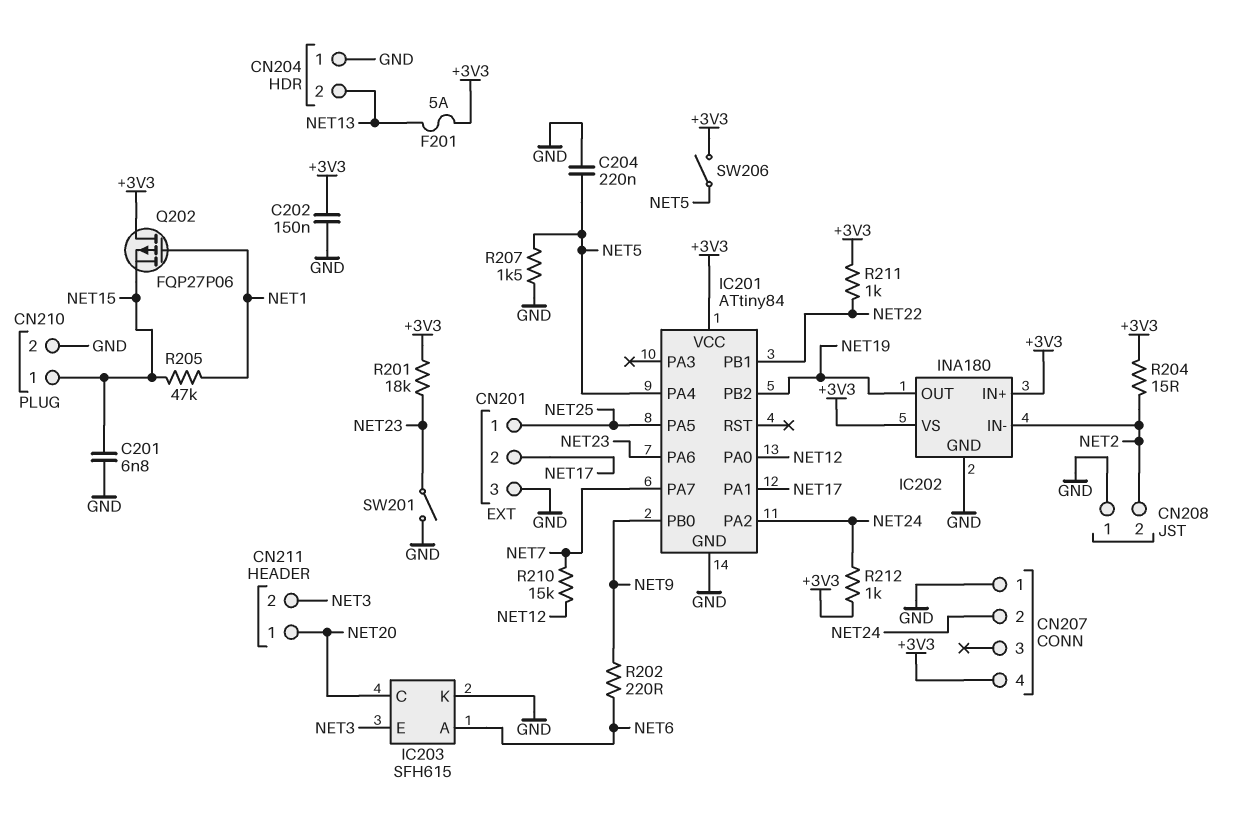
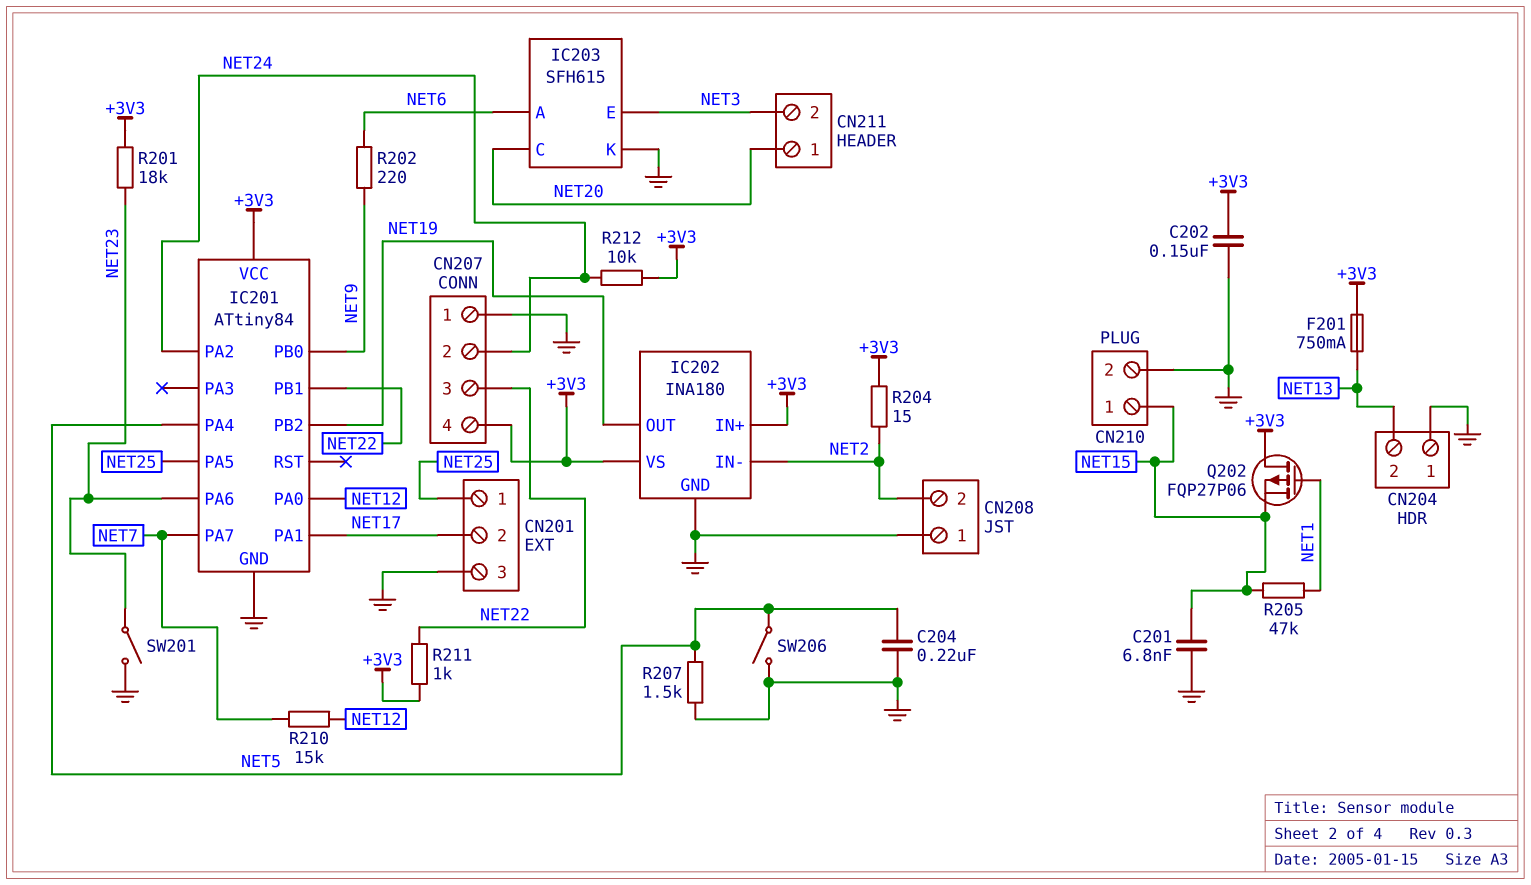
CN207 pin 3: none -> NET22
F201: 5A (+3V3, NET13) -> 750mA (+3V3, NET13)
R212: 1k (+3V3, NET24) -> 10k (+3V3, NET24)
SW206: switch (+3V3, NET5) -> switch (GND, NET5)

